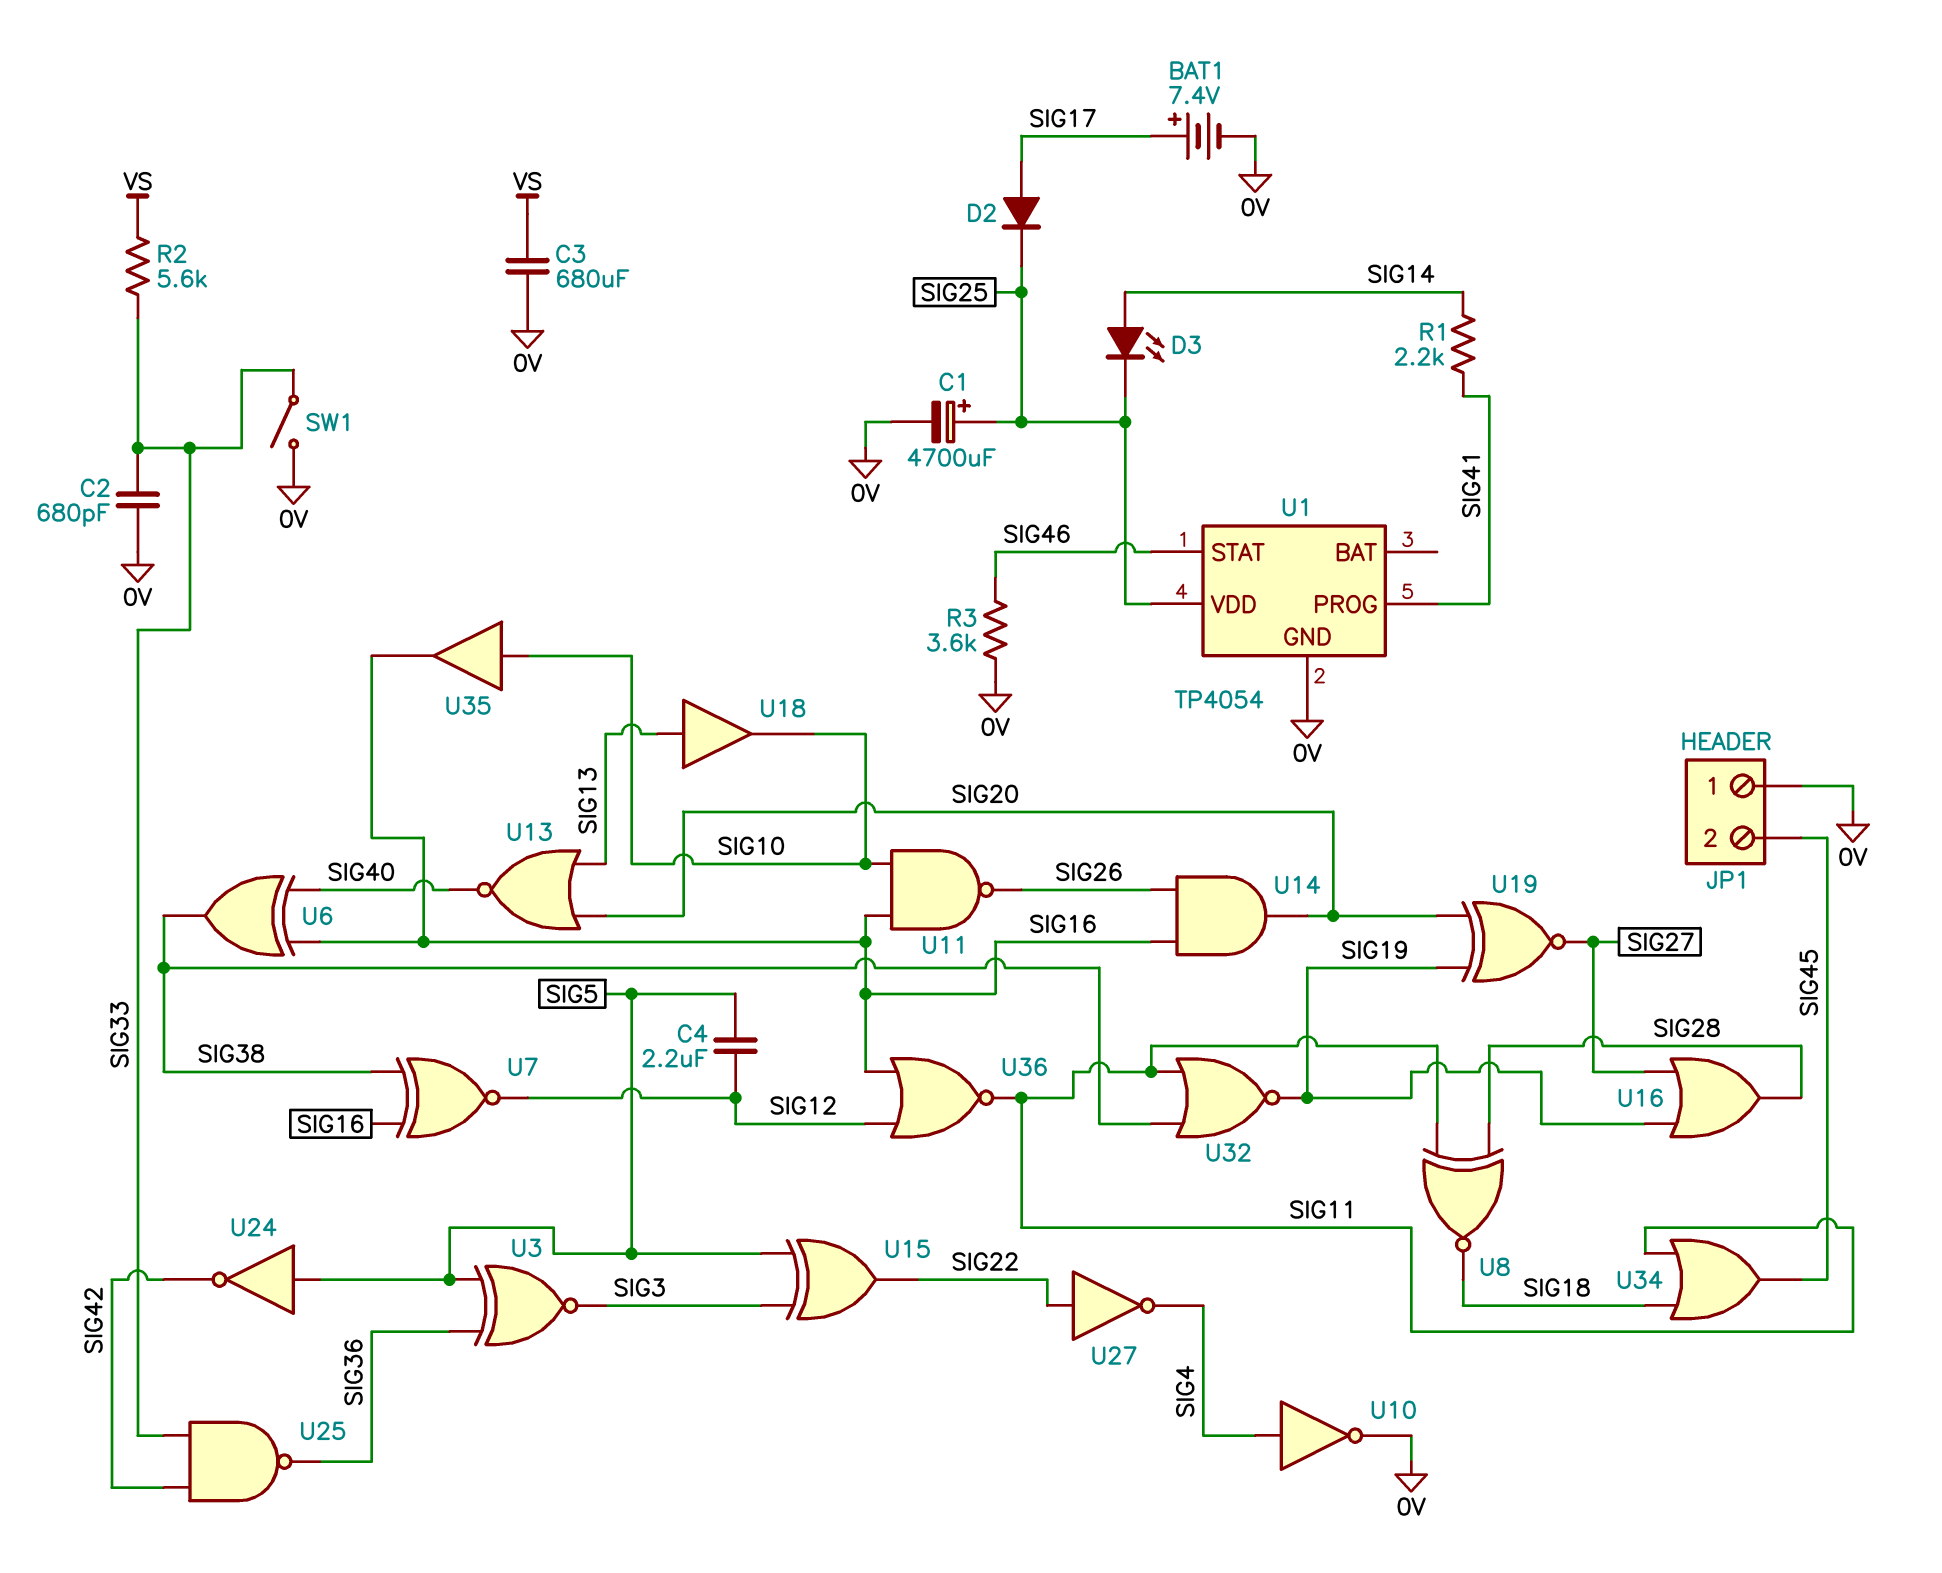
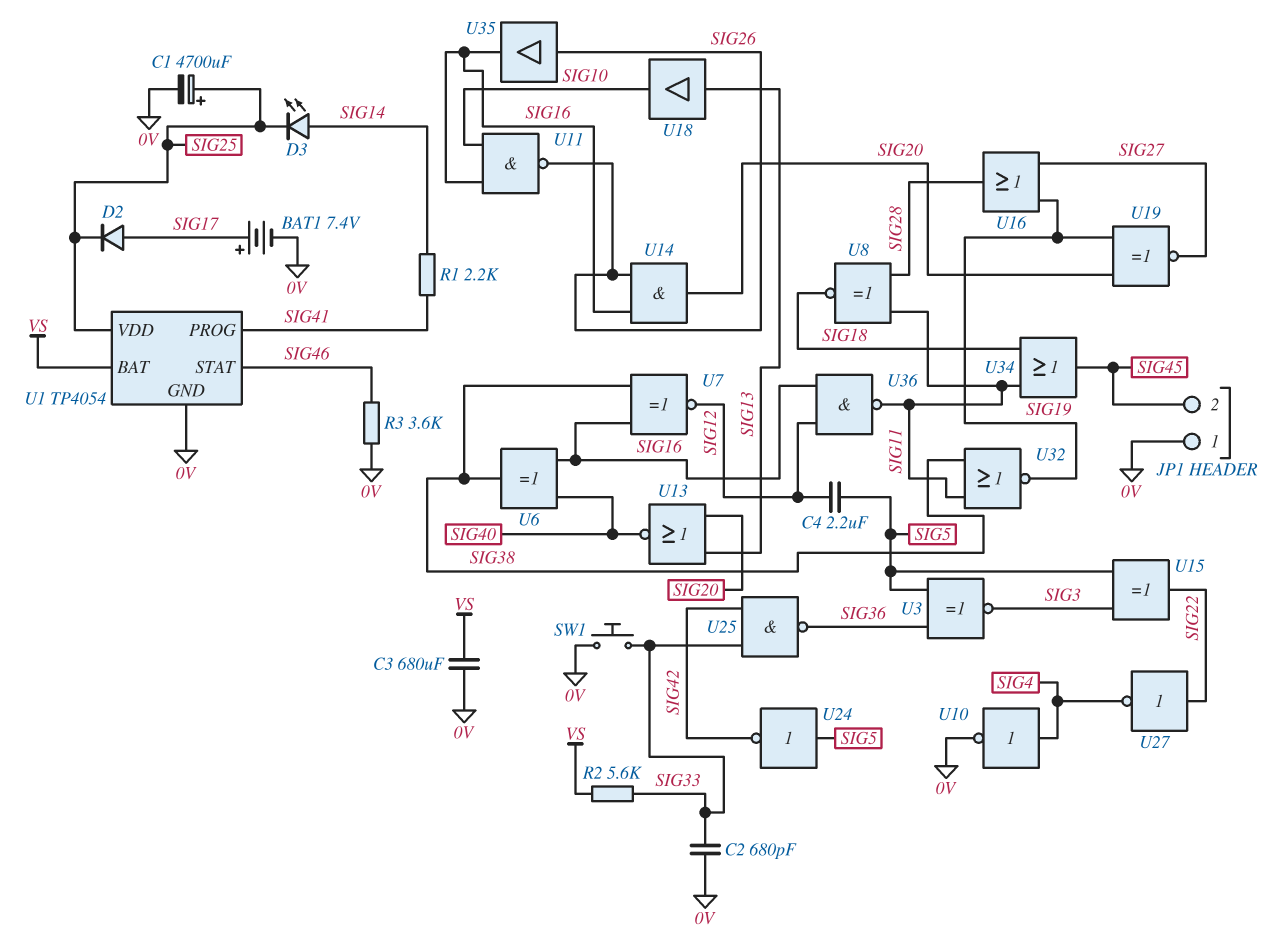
SW1: switch (0V, SIG33) -> button (0V, SIG33)
U1 pin BAT: none -> VS
U35: buffer (in SIG10, out SIG16) -> buffer (in SIG26, out SIG16)
U36: NOR (in SIG12, in SIG16, out SIG11) -> NAND (in SIG12, in SIG16, out SIG11)

